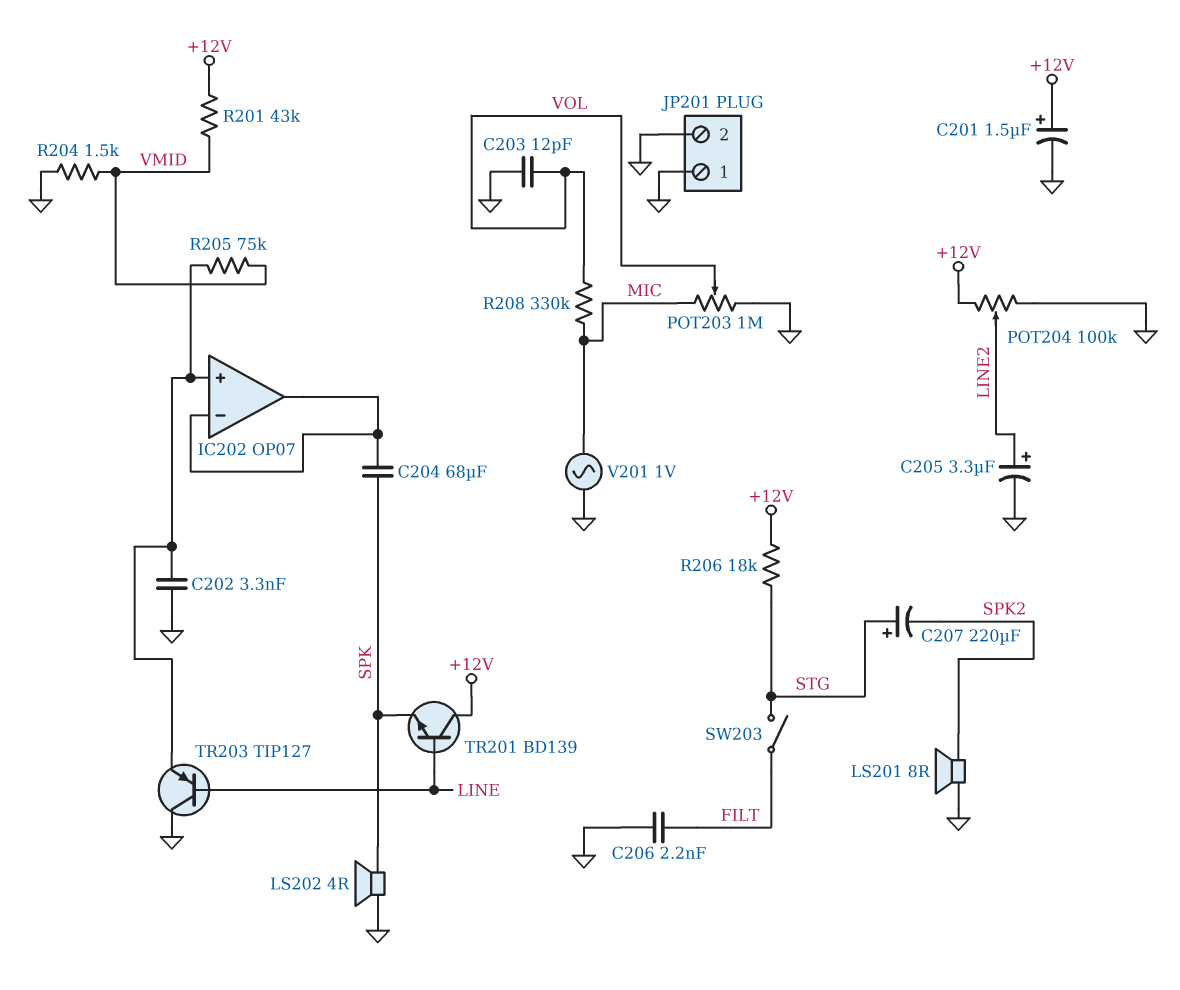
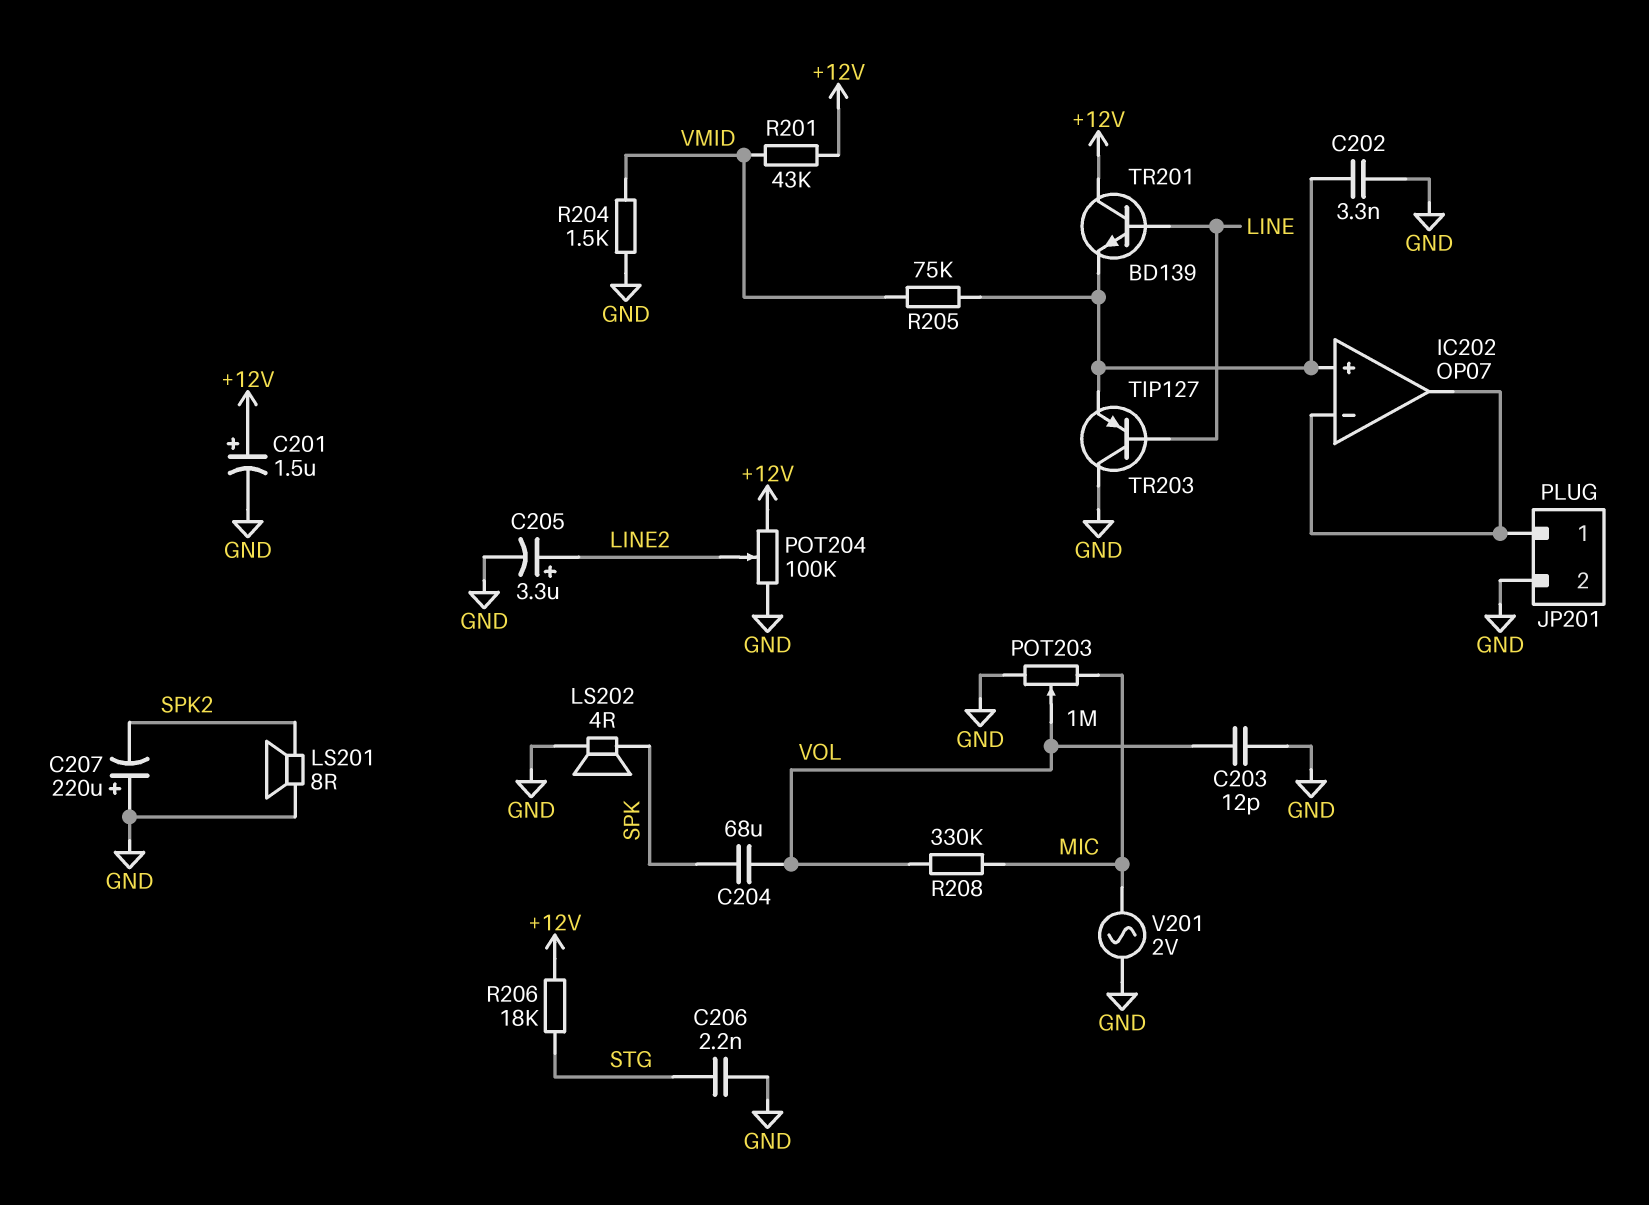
C204: 68uF (IC202/in-, SPK) -> 68uF (SPK, VOL)
C206: 2.2nF (FILT, GND) -> 2.2nF (GND, STG)
C207: 220uF (plus STG, minus SPK2) -> 220uF (plus GND, minus SPK2)
JP201 pin 1: GND -> IC202/in-
SW203: switch (FILT, STG) -> none
TR201: NPN BD139 (B LINE, C +12V, E SPK) -> NPN BD139 (B LINE, C +12V, E IC202/in+)
V201: AC 1V (GND, MIC) -> AC 2V (GND, MIC)

